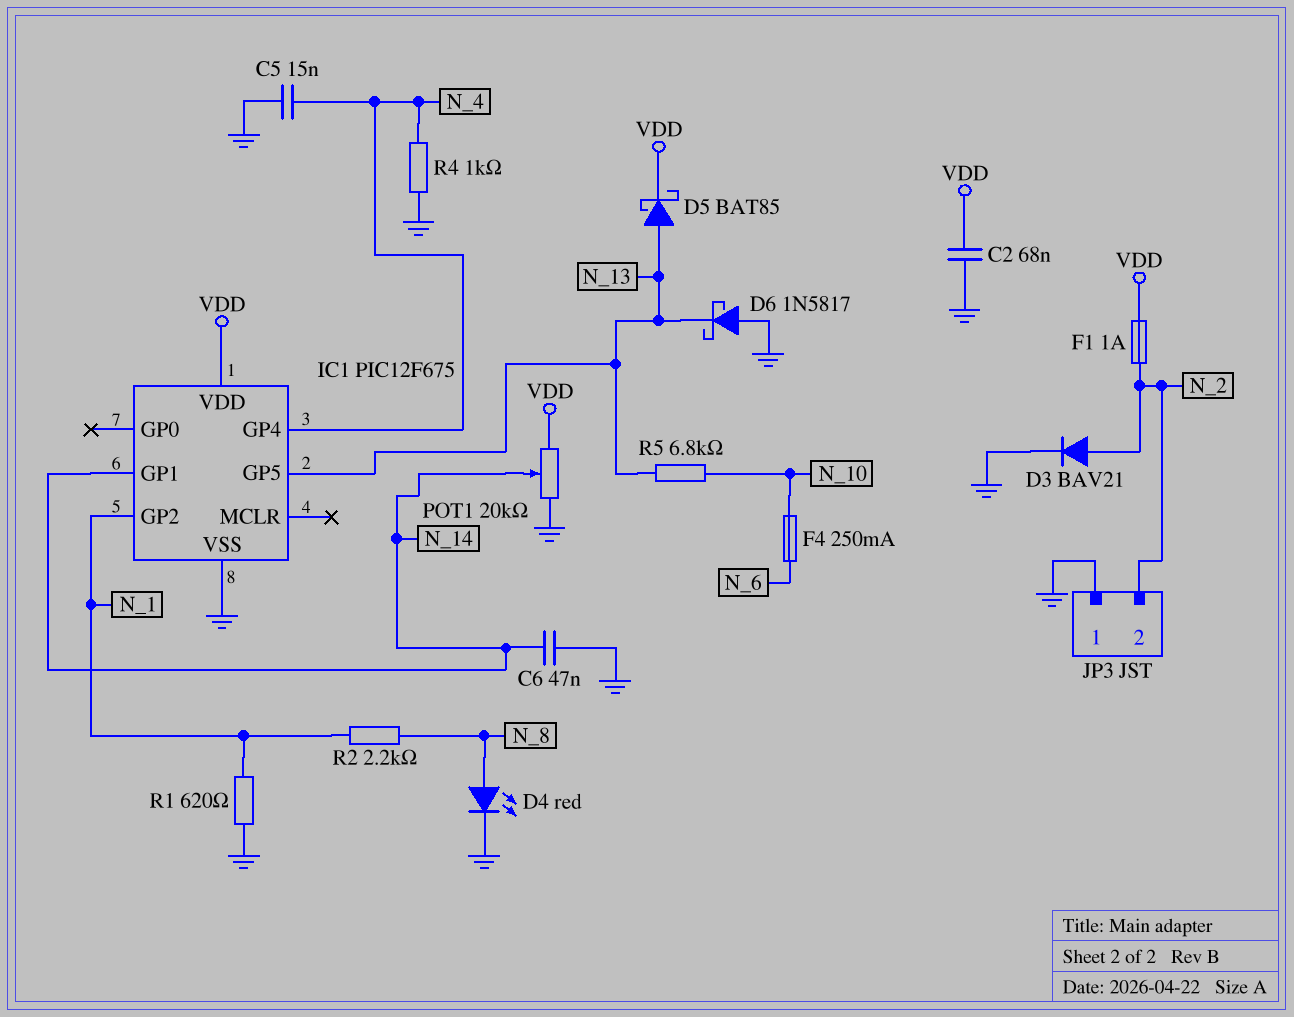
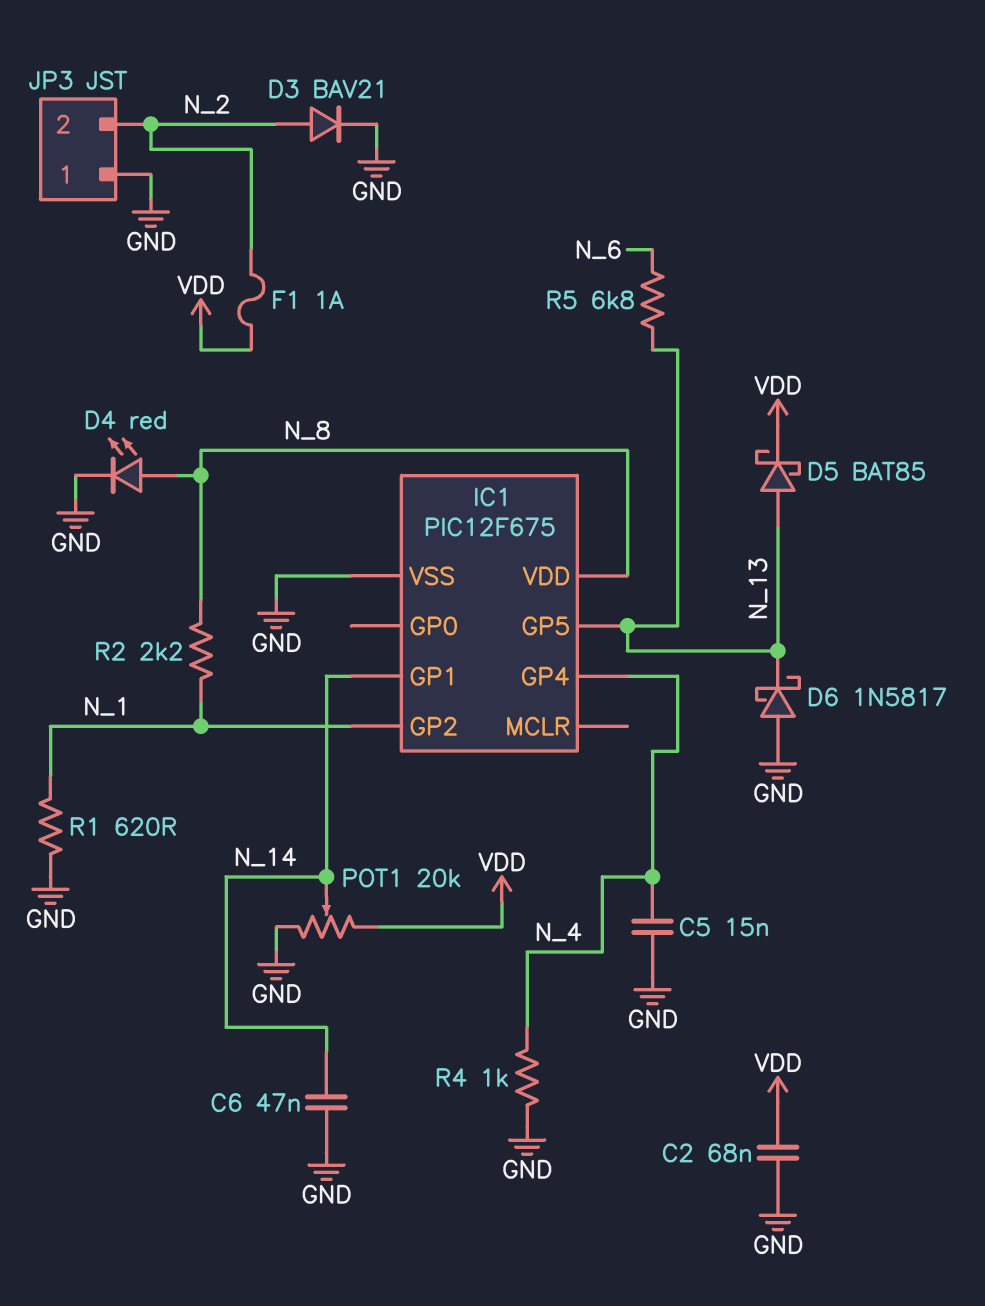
F4: 250mA (N_6, N_10) -> none
IC1 pin VDD: VDD -> N_8
R5: 6.8k (N_10, N_13) -> 6.8k (N_6, N_13)

